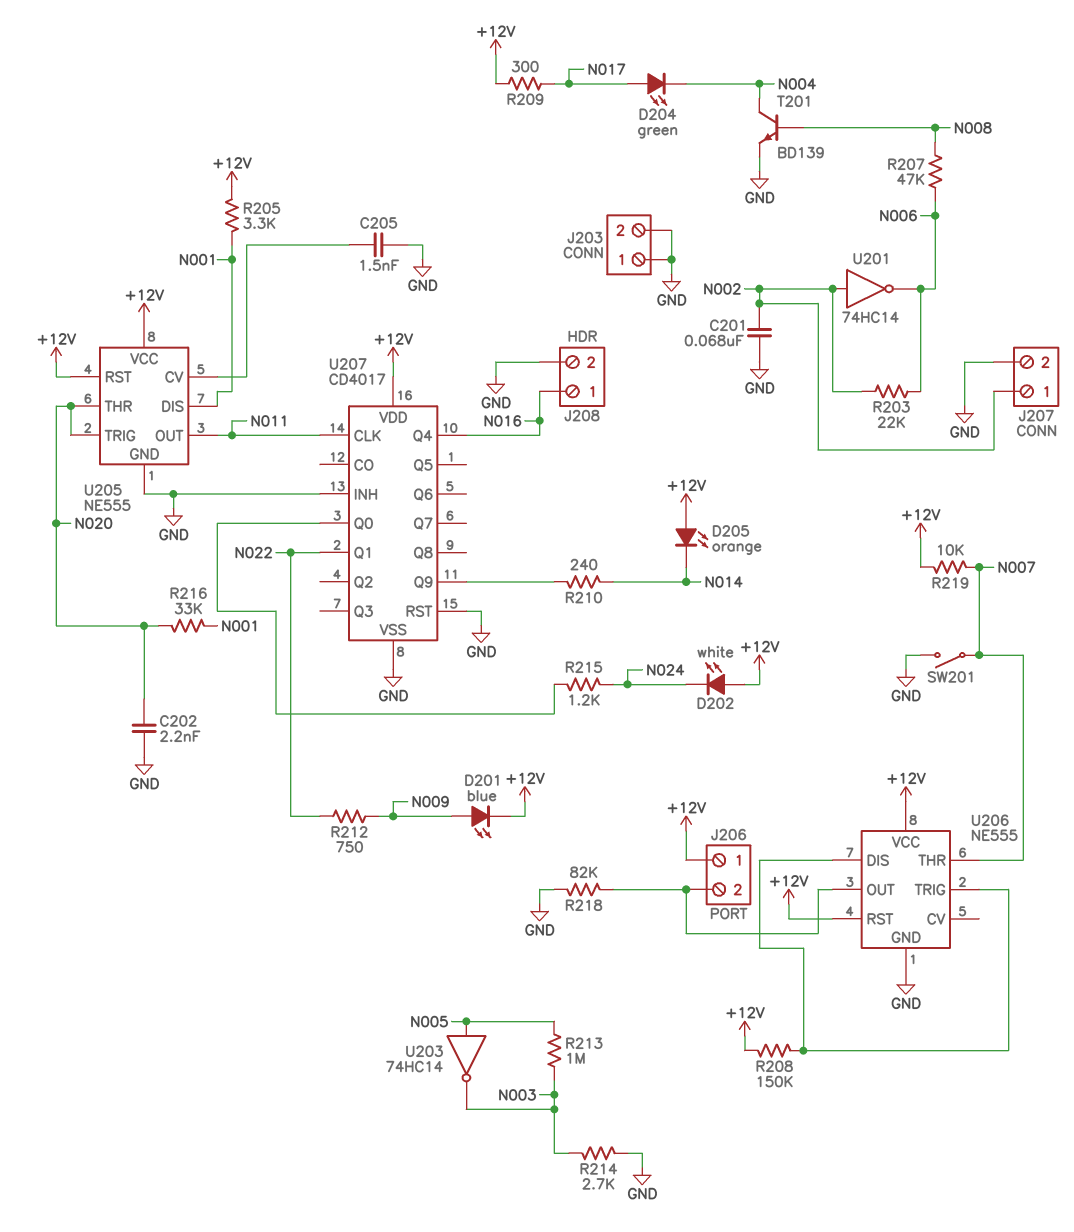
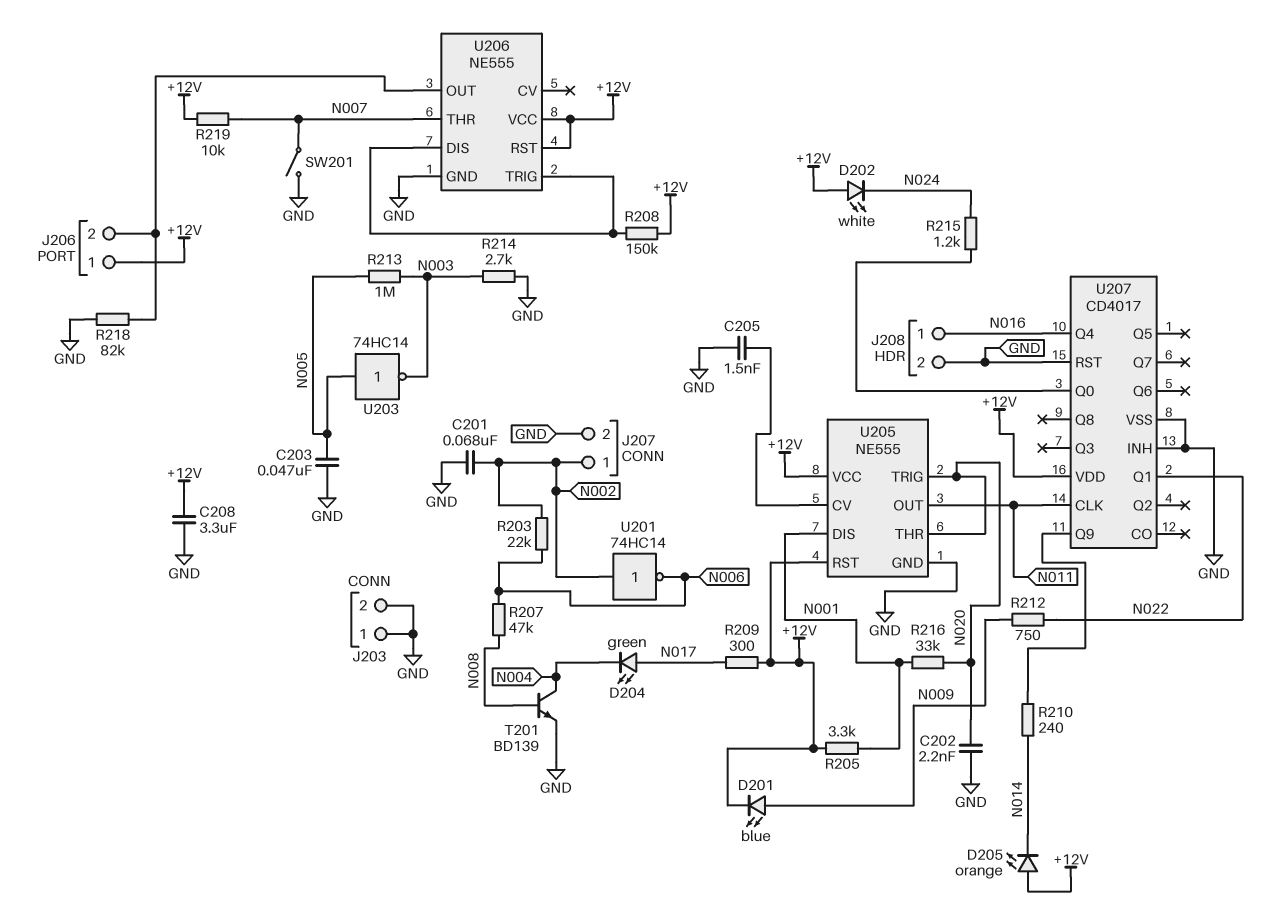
C203: none -> 47nF (GND, N005)
C208: none -> 3.3uF (+12V, GND)

